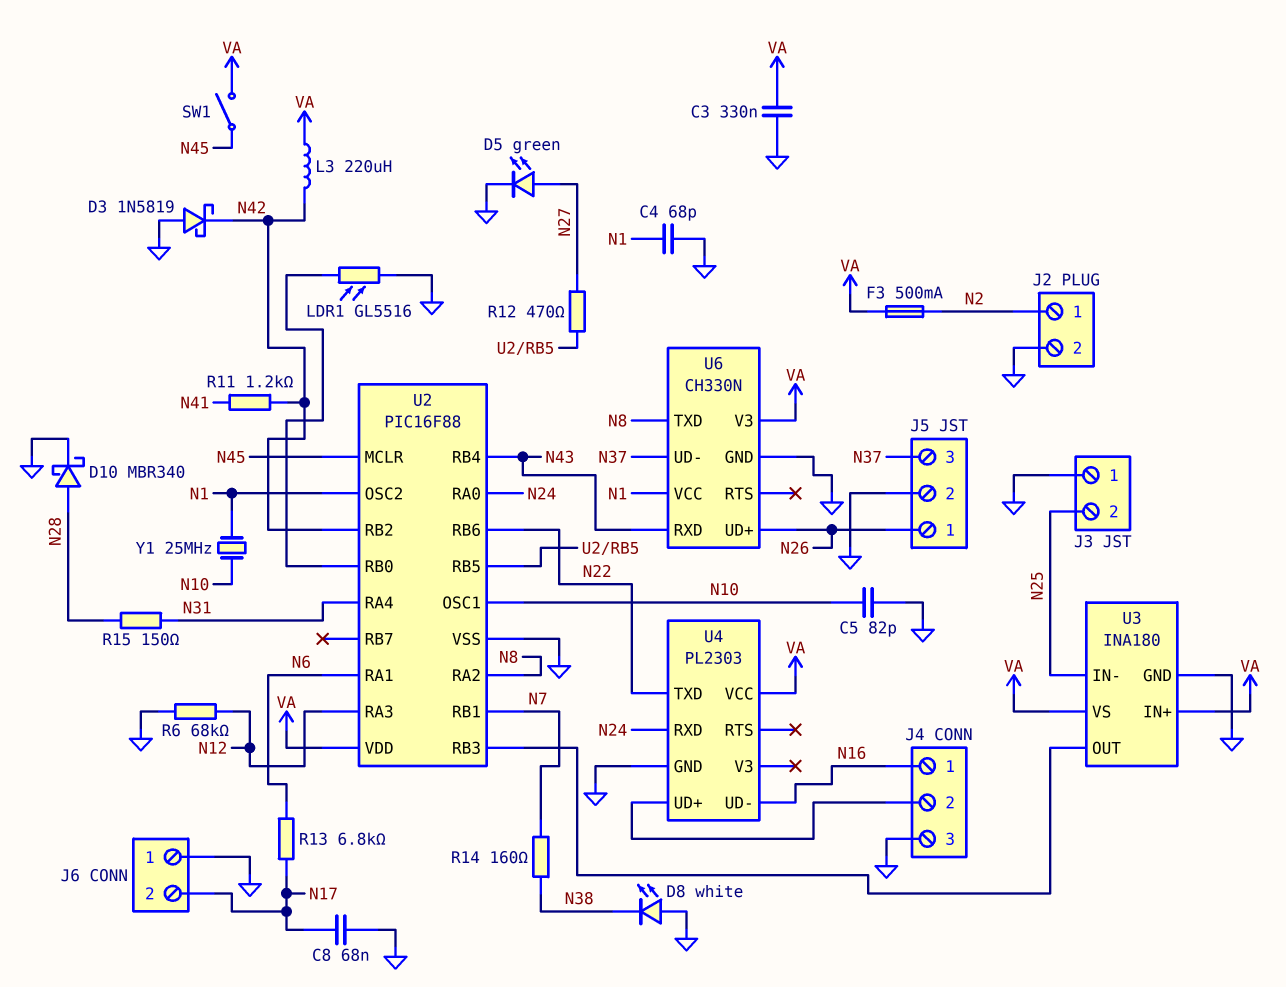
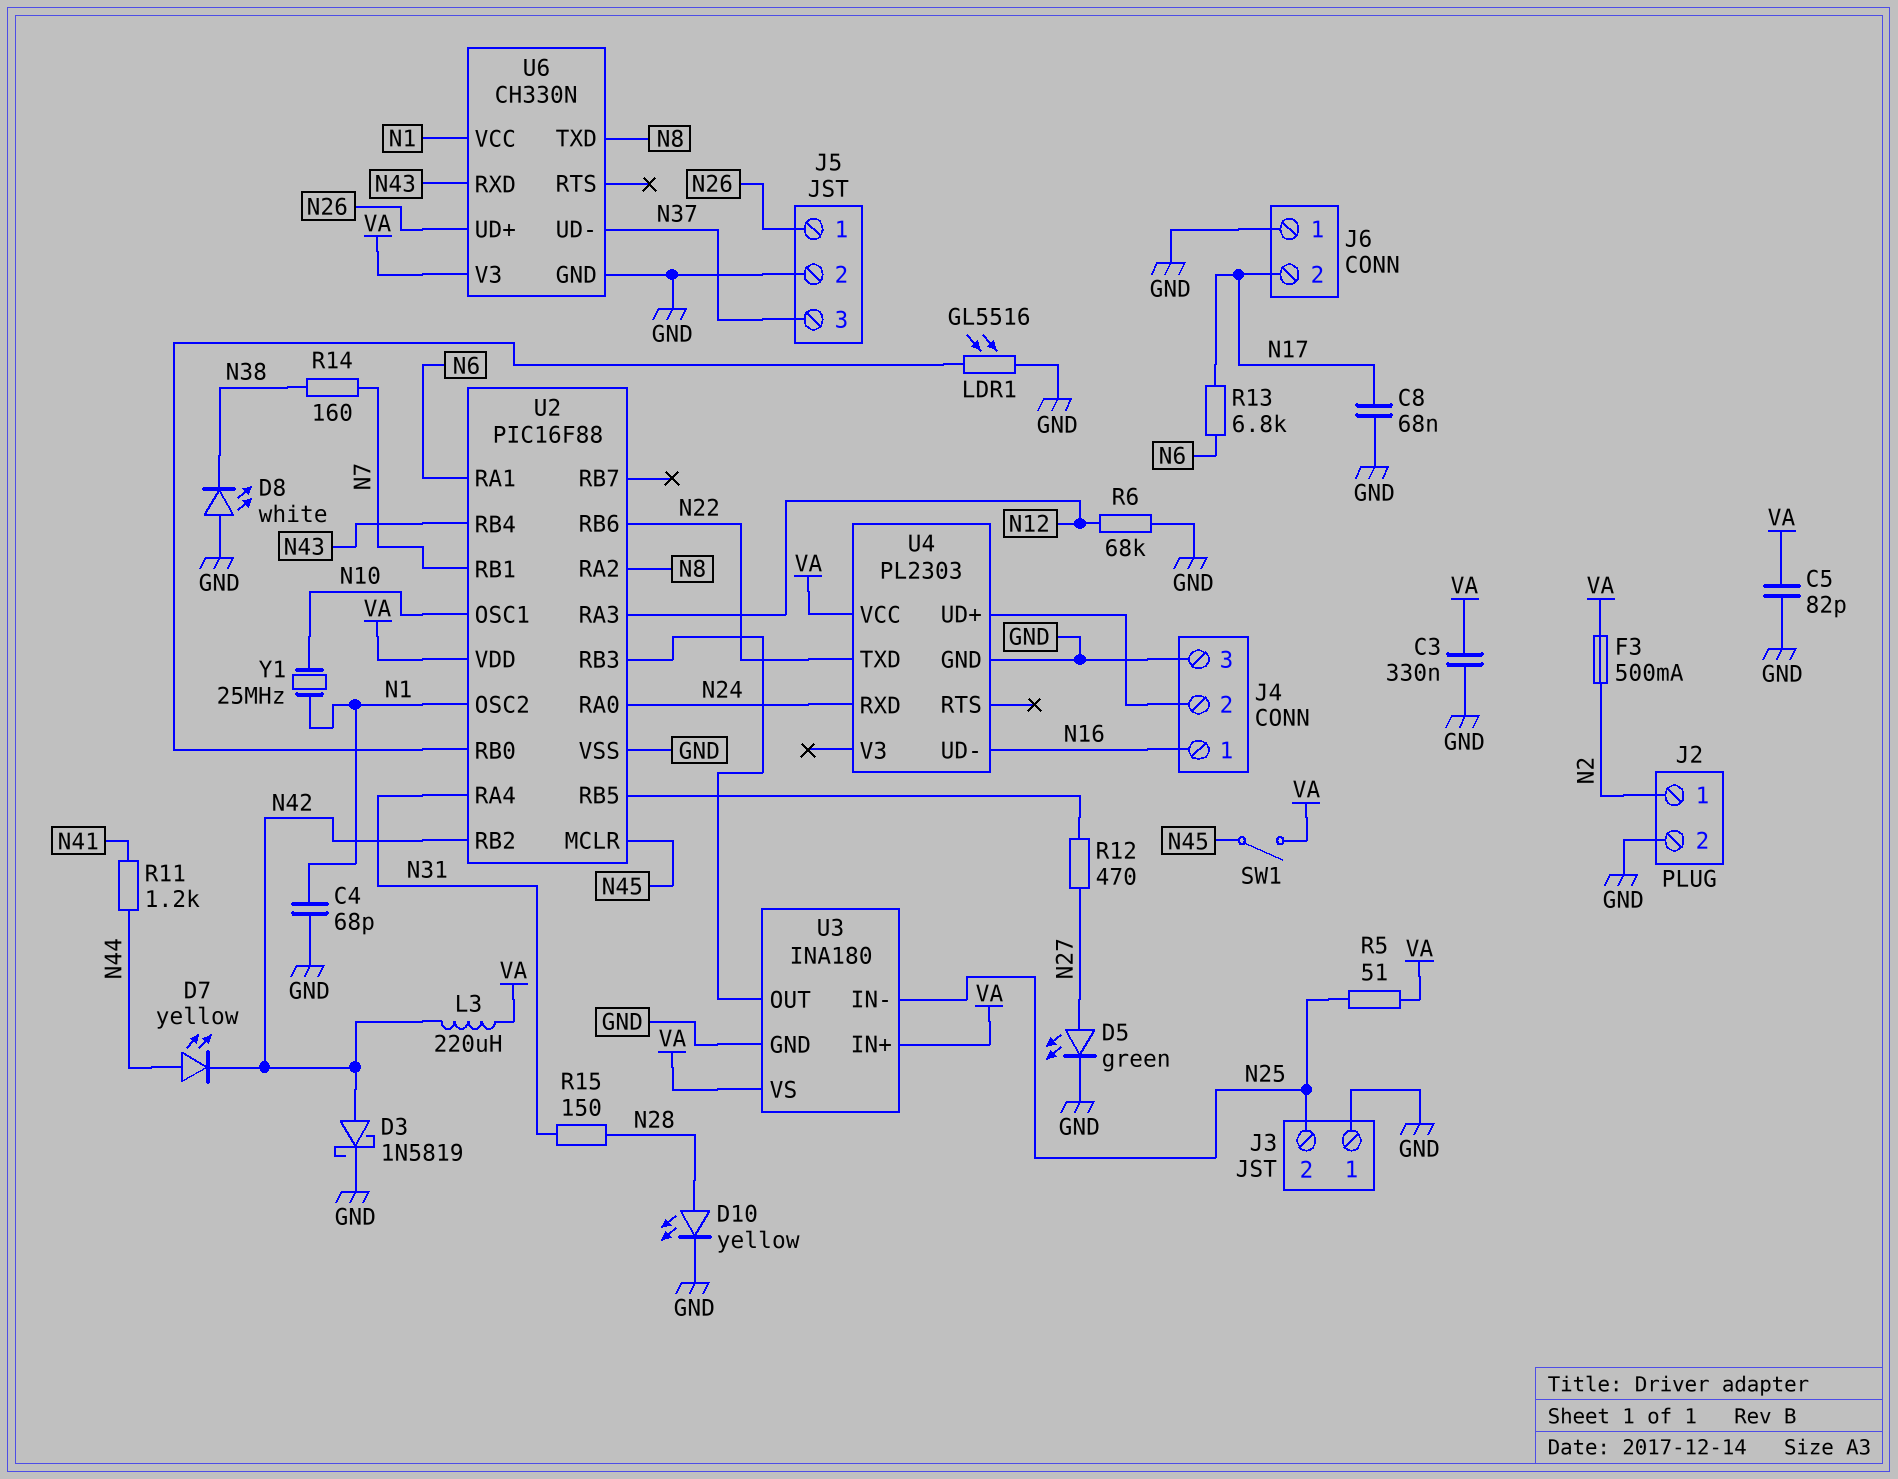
C5: 82pF (GND, N10) -> 82pF (GND, VA)
D3: schottky 1N5819 (A GND, K N42) -> schottky 1N5819 (A N42, K GND)
D7: none -> LED yellow (A N44, K N42)
D10: schottky MBR340 (A N28, K GND) -> LED yellow (A N28, K GND)
R5: none -> 51 (N25, VA)
R11: 1.2k (N41, N42) -> 1.2k (N41, N44)

